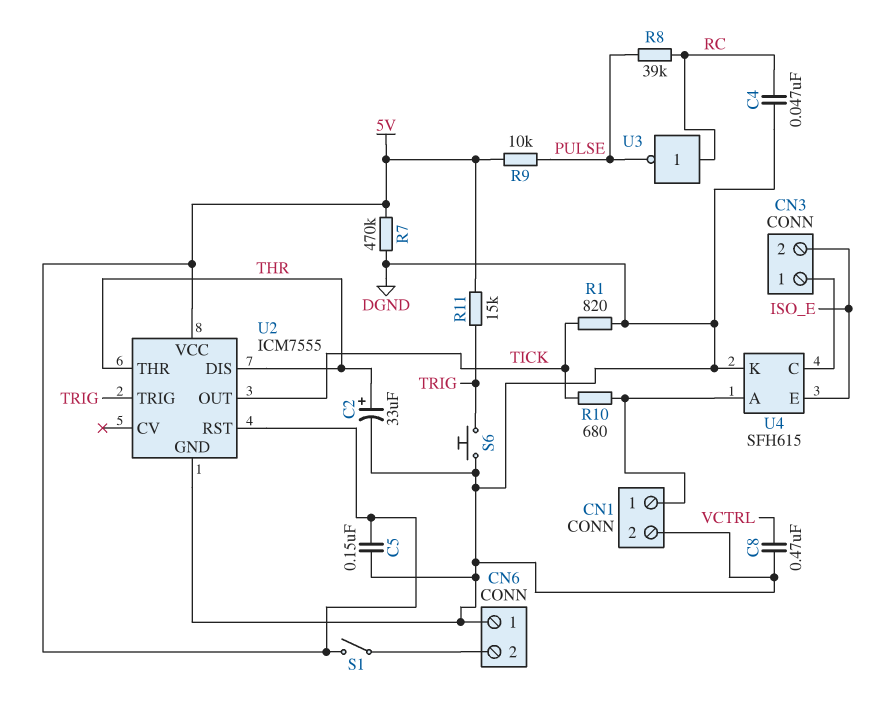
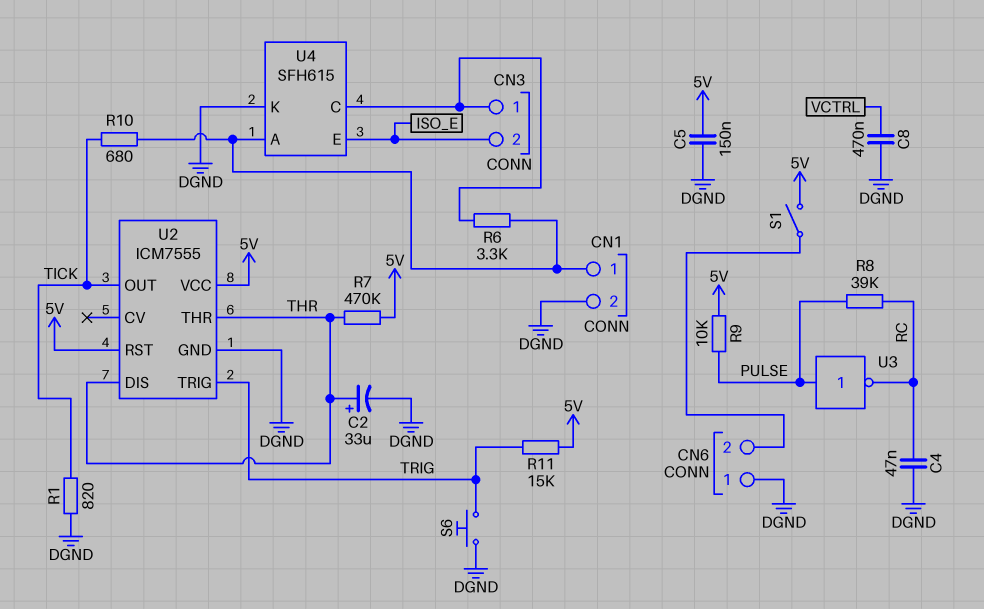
R6: none -> 3.3k (CN1/1, CN3/1)
R7: 470k (5V, DGND) -> 470k (5V, THR)
U3: NOT (in RC, out PULSE) -> NOT (in PULSE, out RC)

